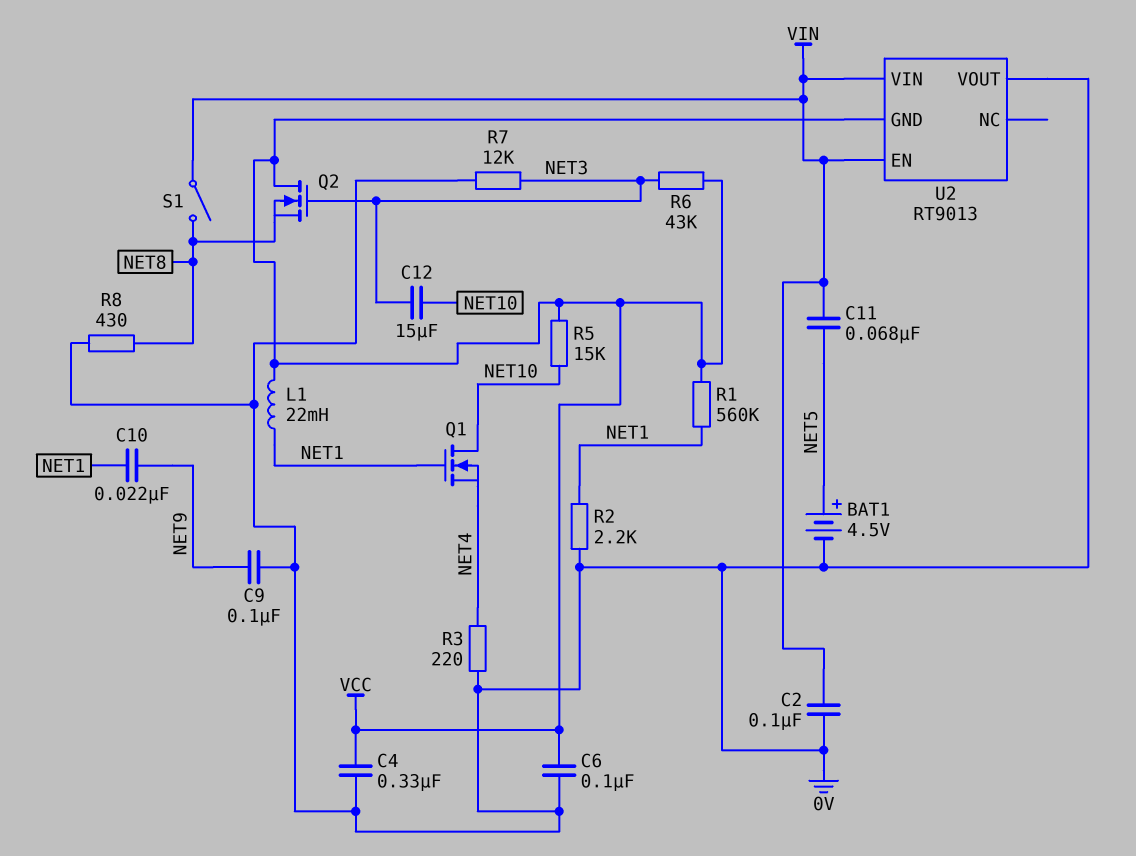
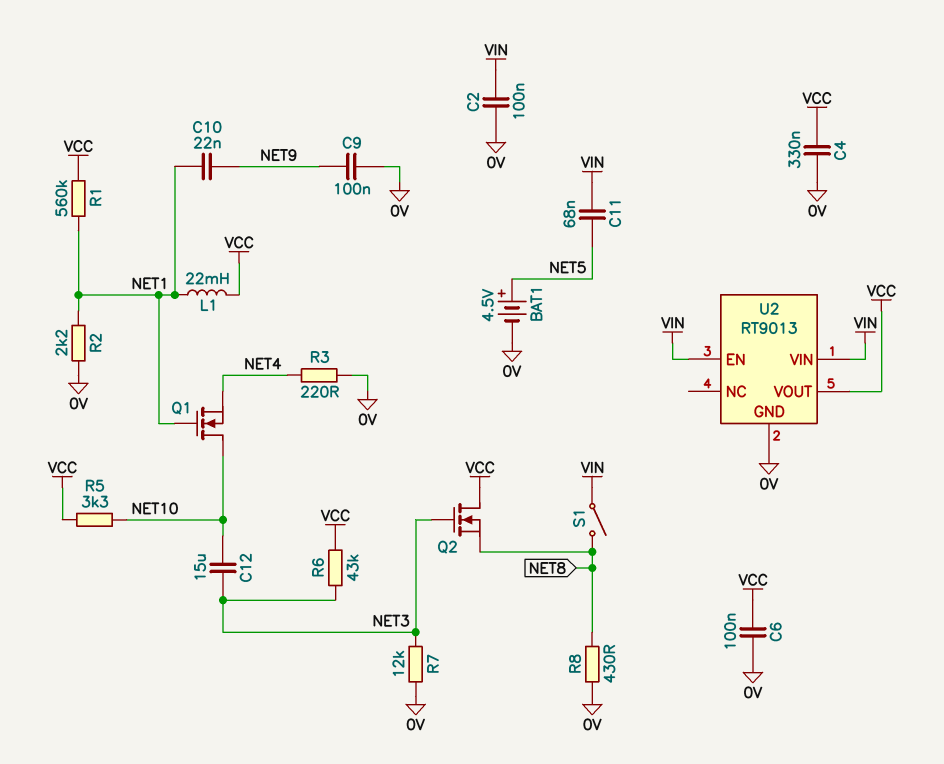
R5: 15k (NET10, VCC) -> 3.3k (NET10, VCC)
U2 pin GND: VCC -> 0V
U2 pin VOUT: 0V -> VCC

